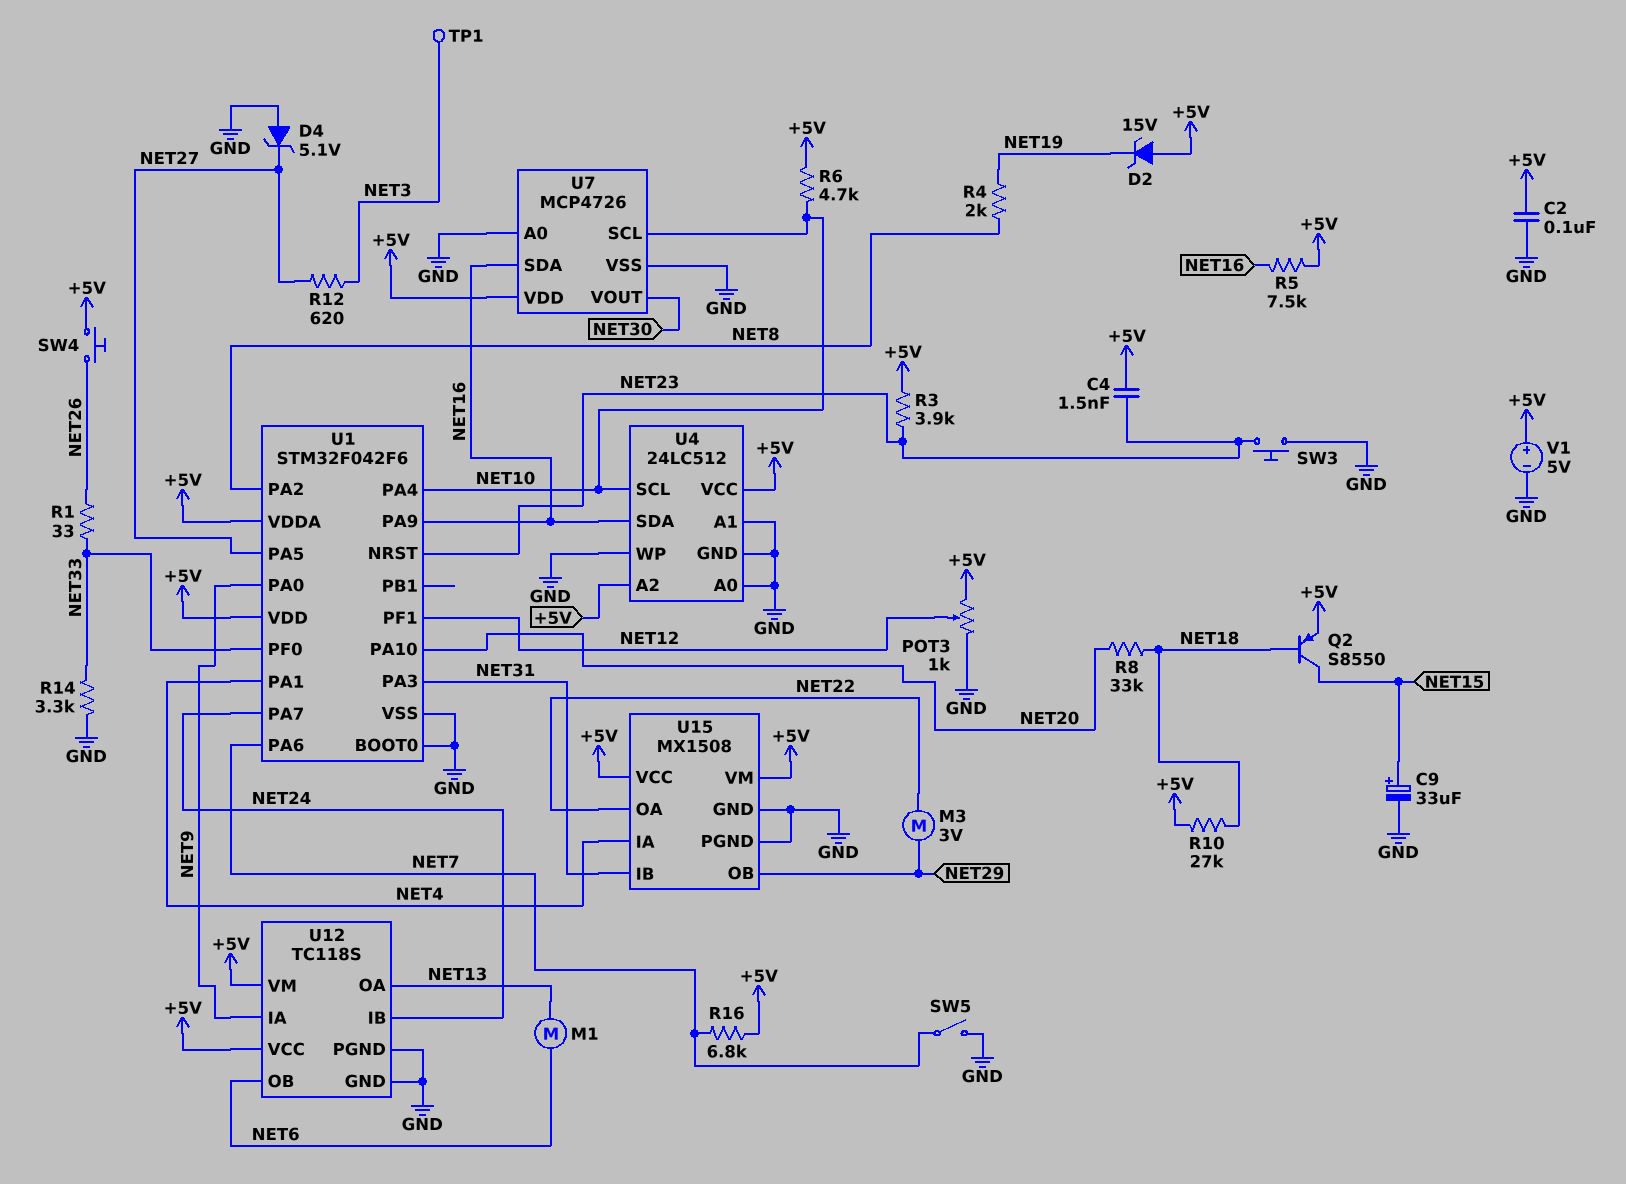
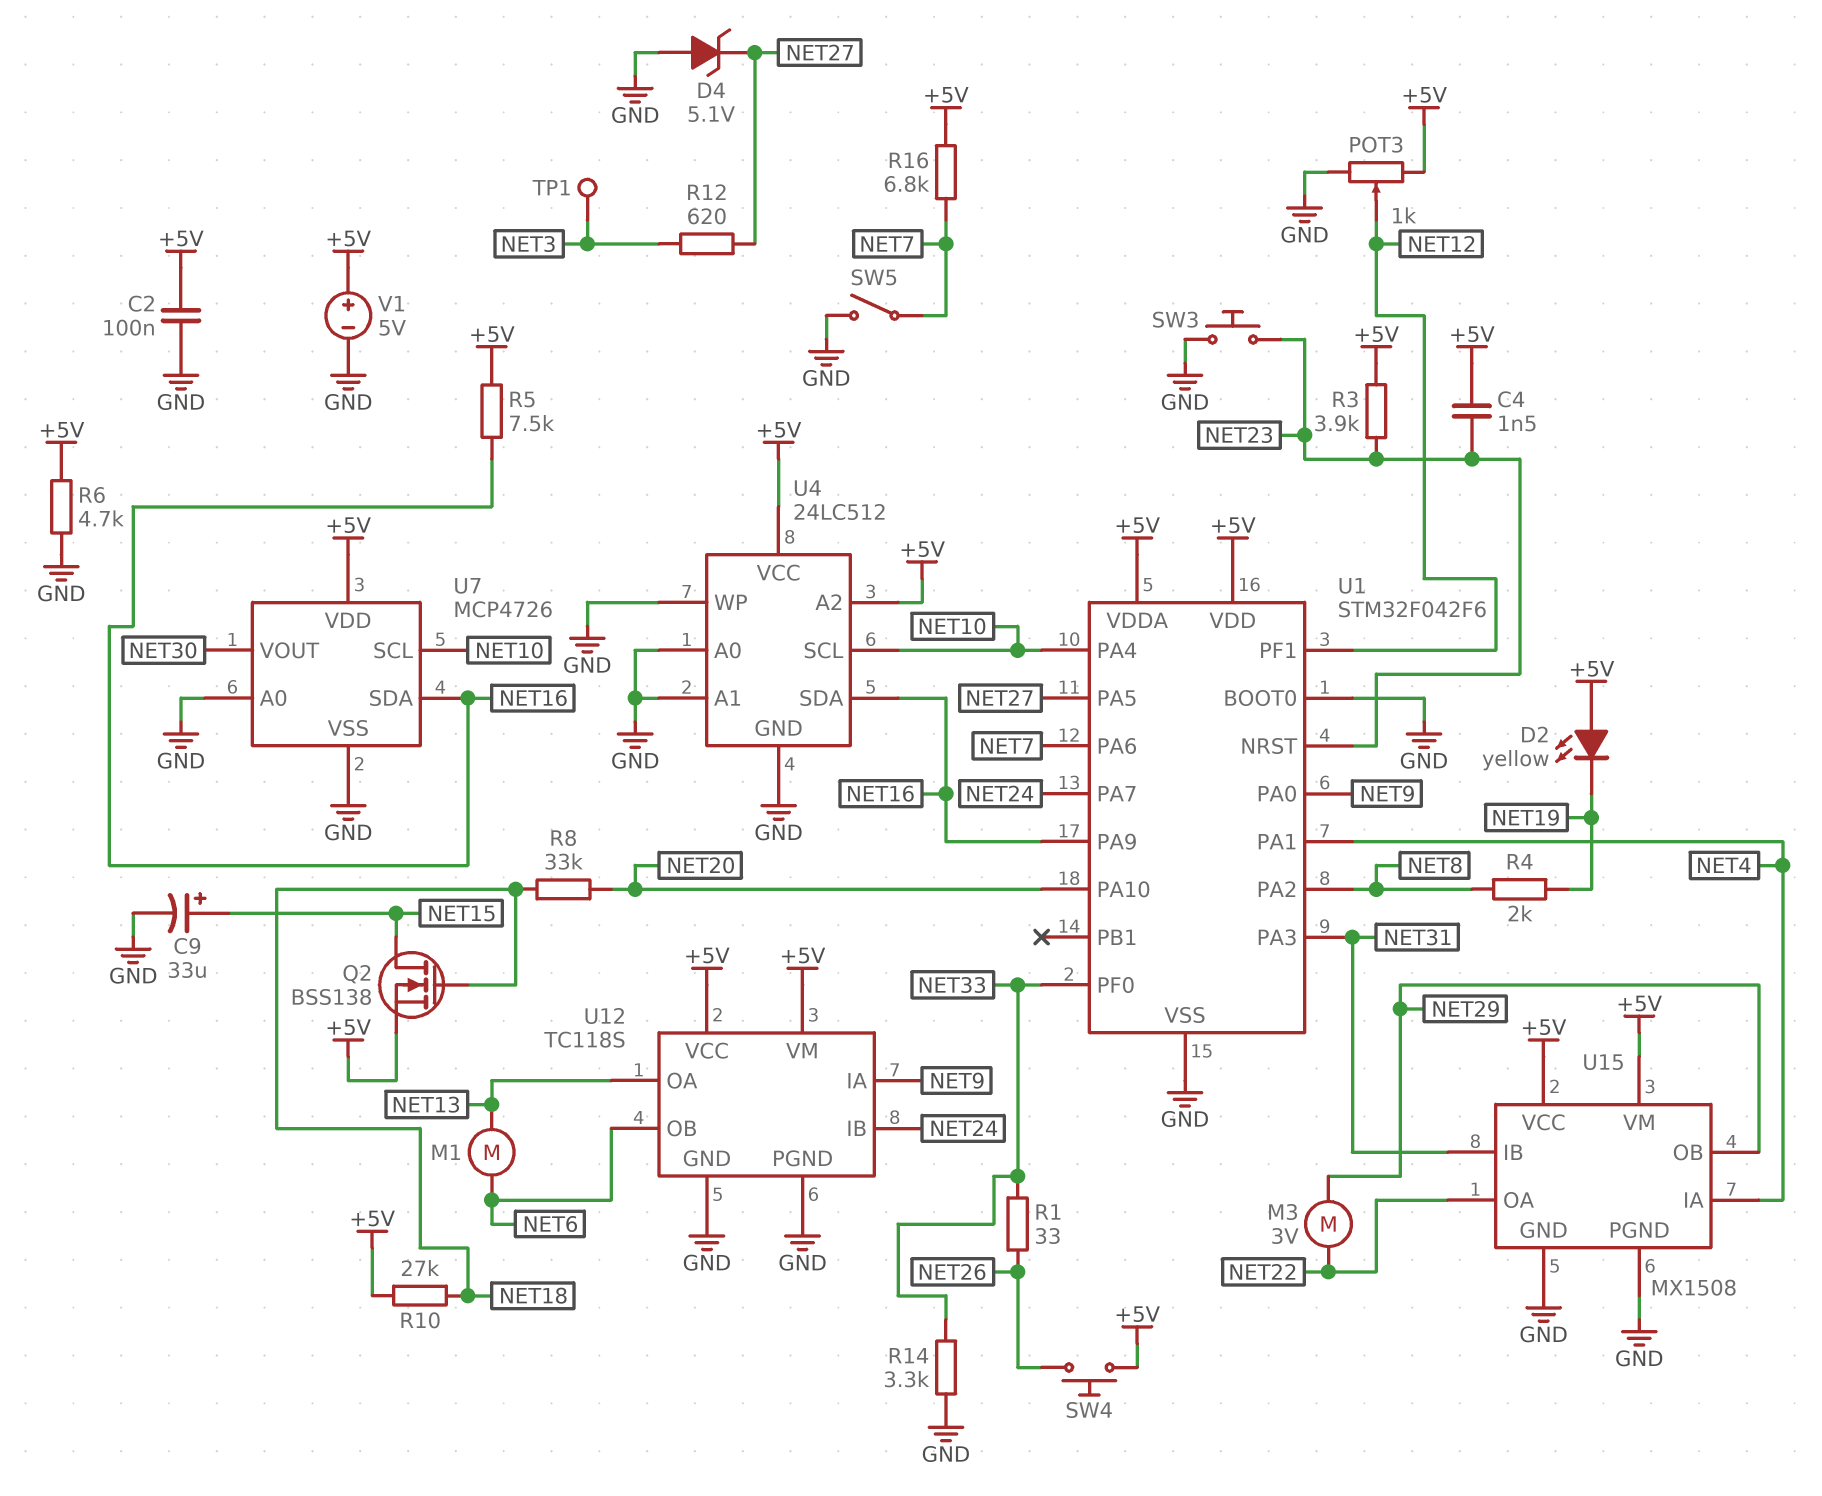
D2: zener 15V (A +5V, K NET19) -> LED yellow (A +5V, K NET19)
Q2: PNP S8550 (B NET18, C NET15, E +5V) -> NMOS BSS138 (G NET18, D NET15, S +5V)
R6: 4.7k (+5V, NET10) -> 4.7k (+5V, GND)

